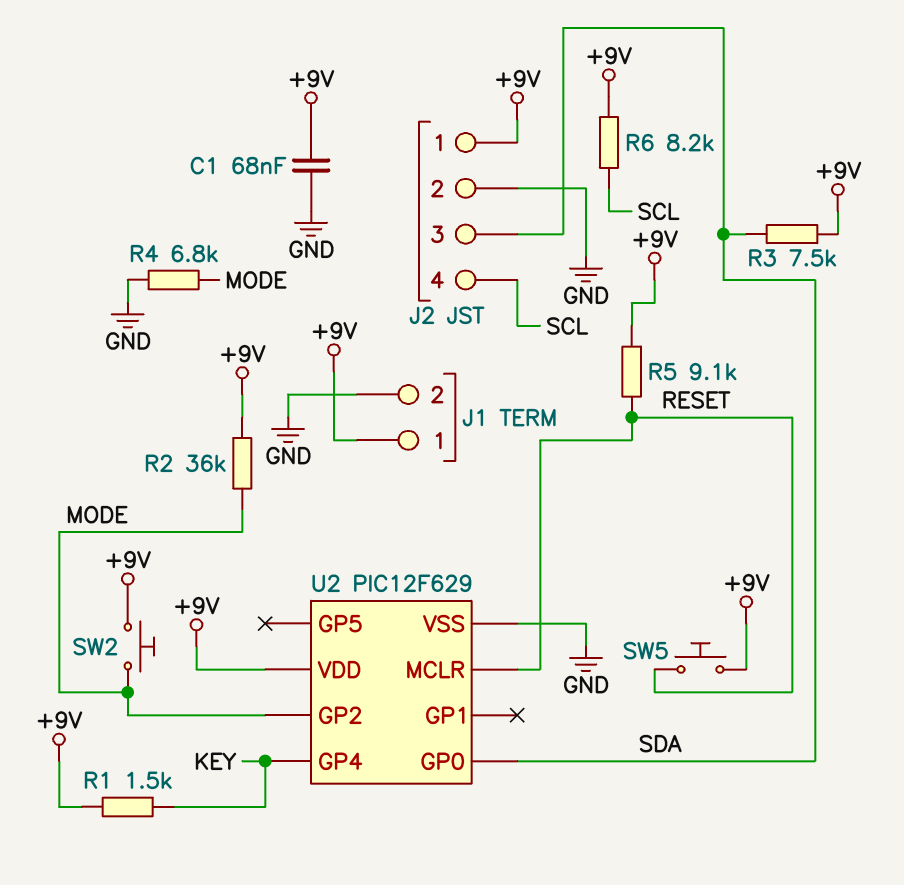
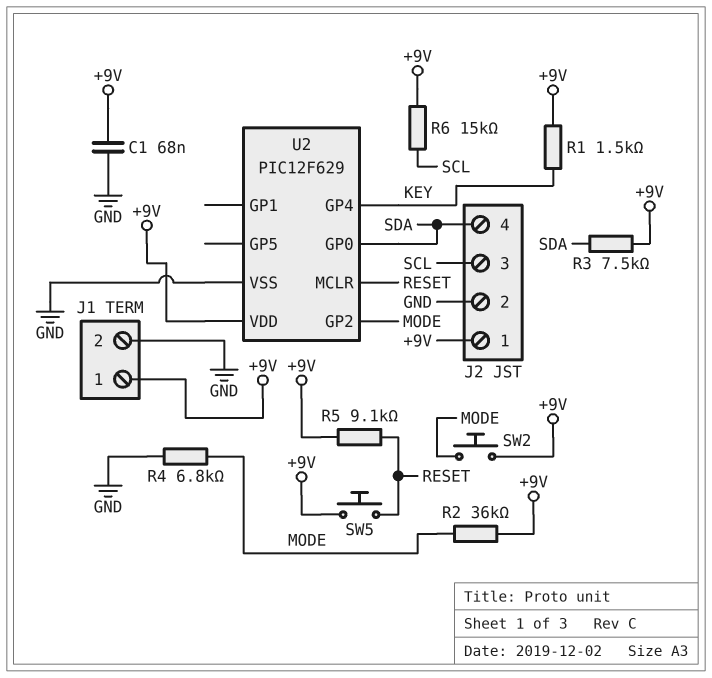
J2 pin 3: SDA -> SCL
J2 pin 4: SCL -> SDA
R6: 8.2k (+9V, SCL) -> 15k (+9V, SCL)

